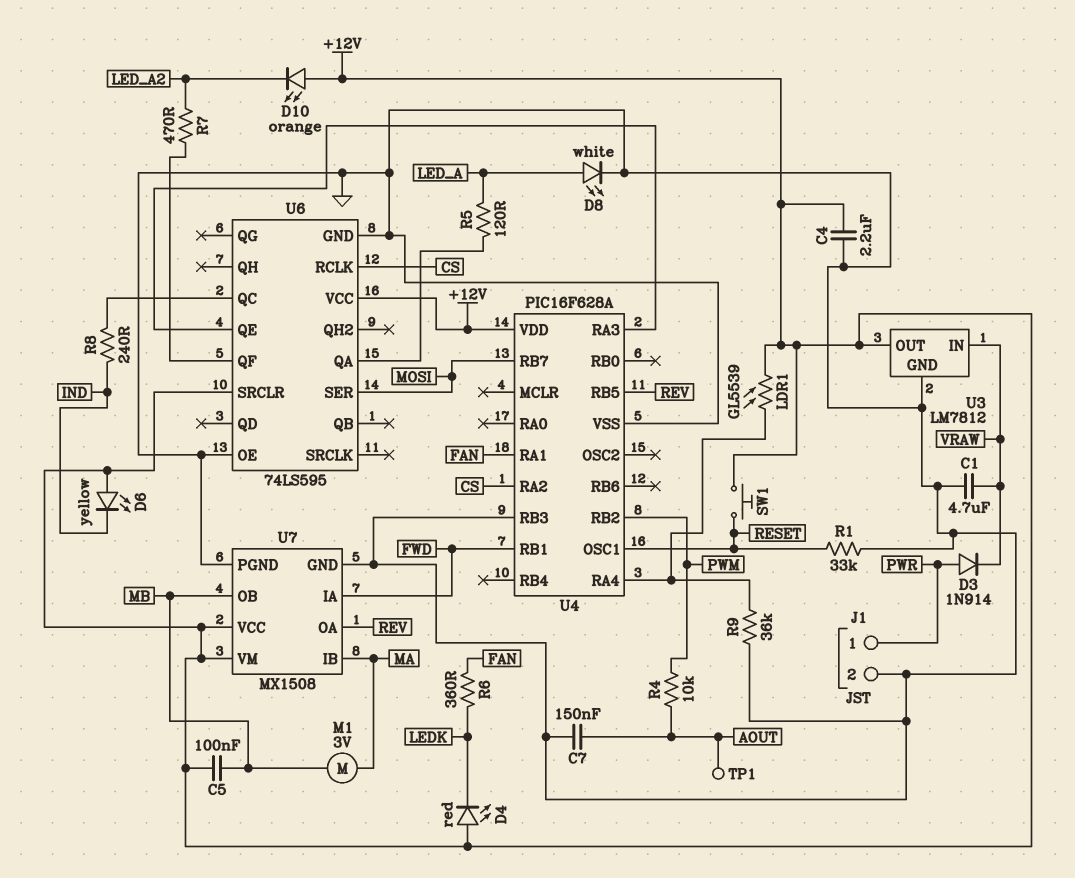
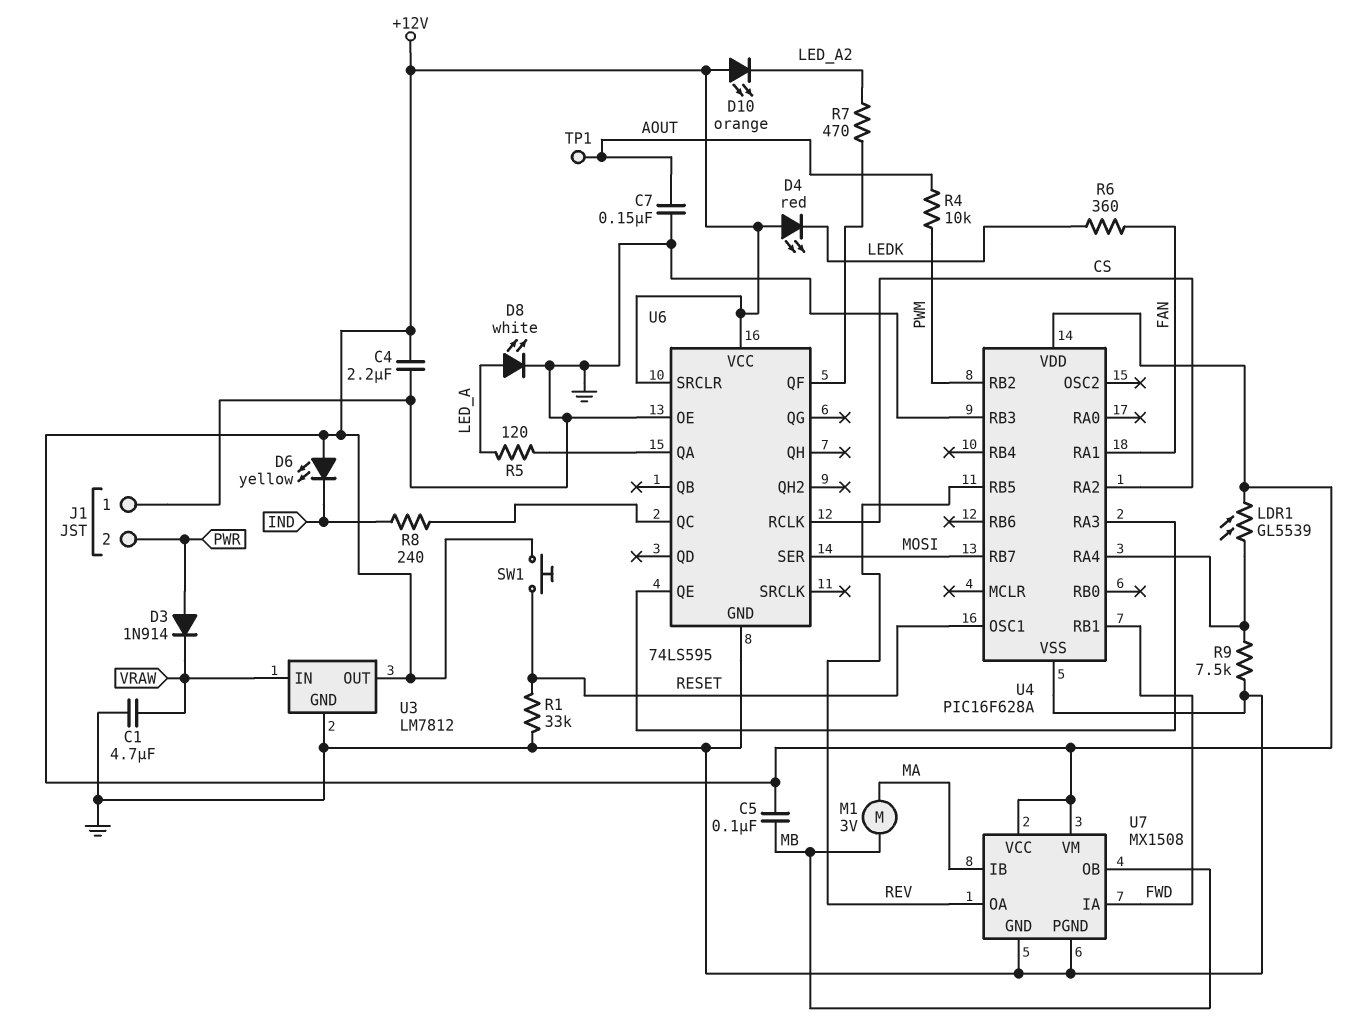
J1 pin 1: PWR -> GND
J1 pin 2: GND -> PWR
R9: 36k (GND, U4/RA4) -> 7.5k (GND, U4/RA4)

